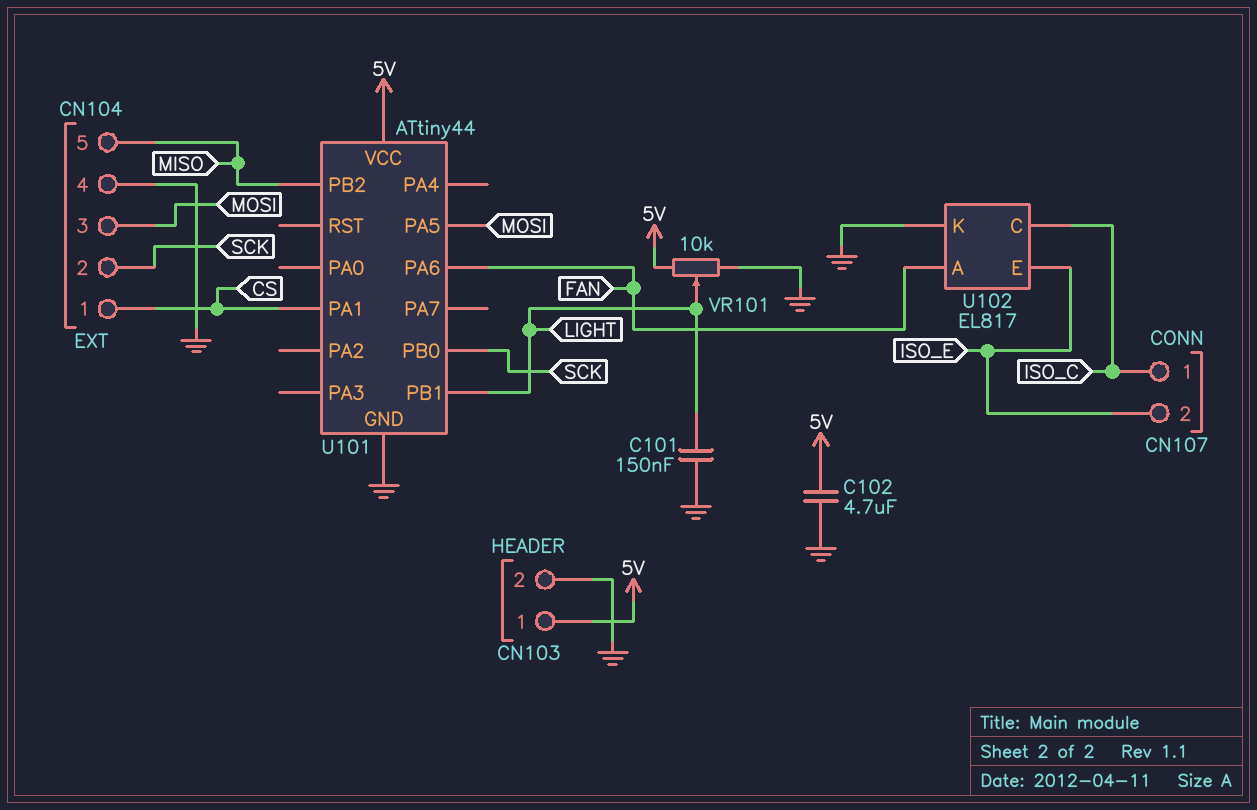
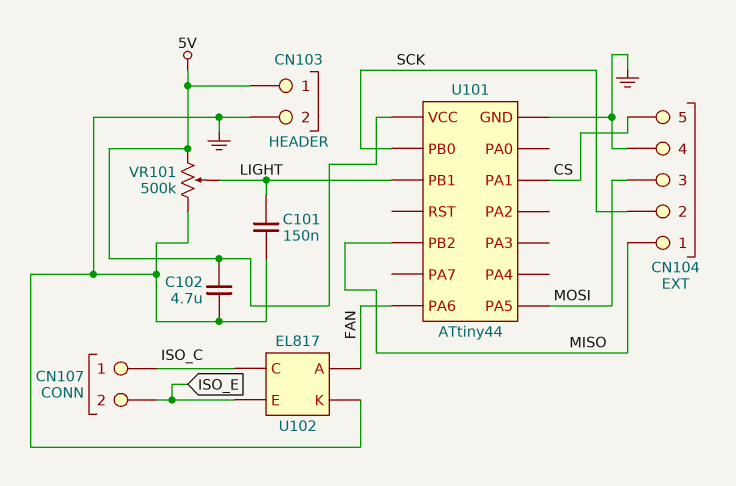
CN104 pin 1: CS -> MISO
CN104 pin 5: MISO -> CS
VR101: 10k (5V, GND, wiper LIGHT) -> 500k (5V, GND, wiper LIGHT)

